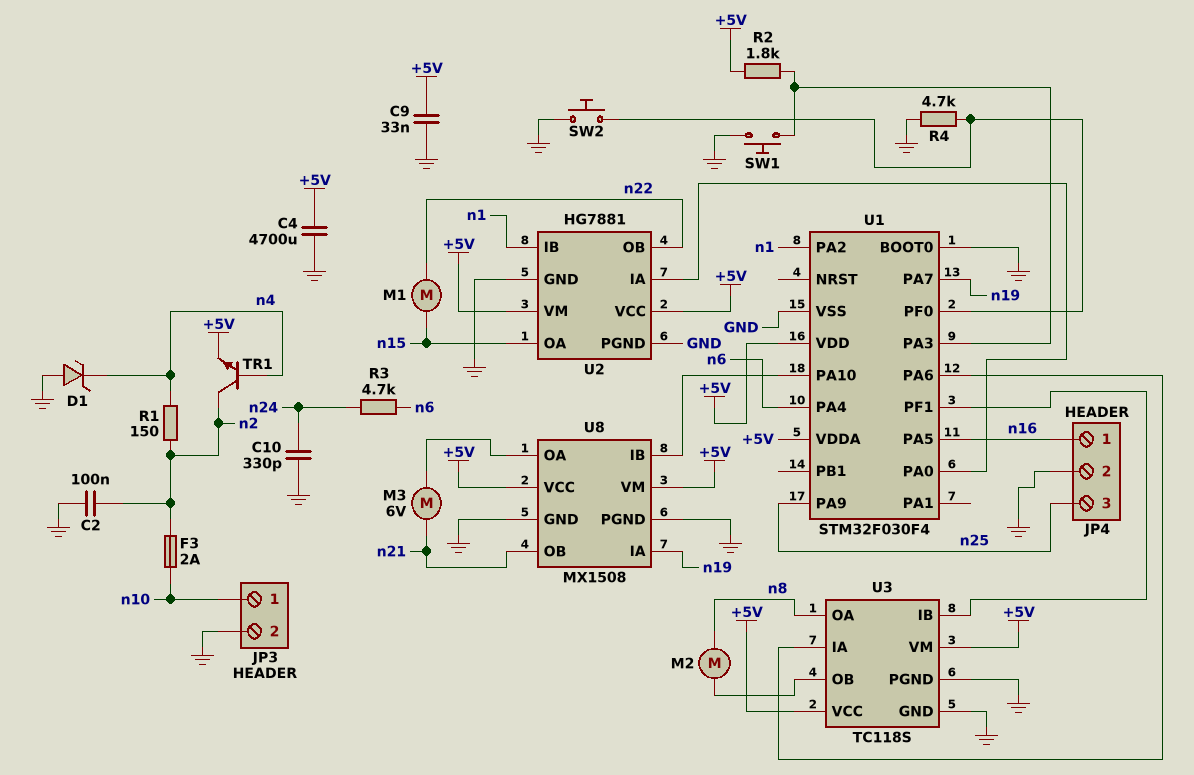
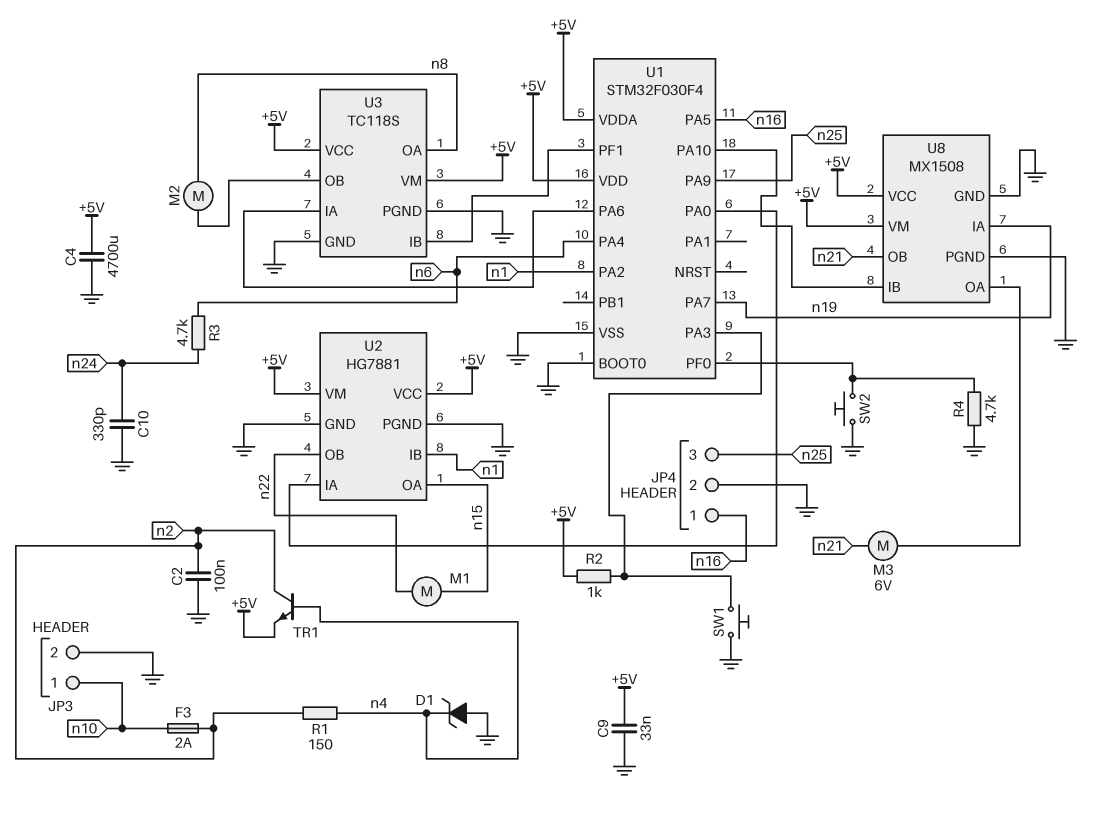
R2: 1.8k (+5V, U1/PA3) -> 1k (+5V, U1/PA3)

